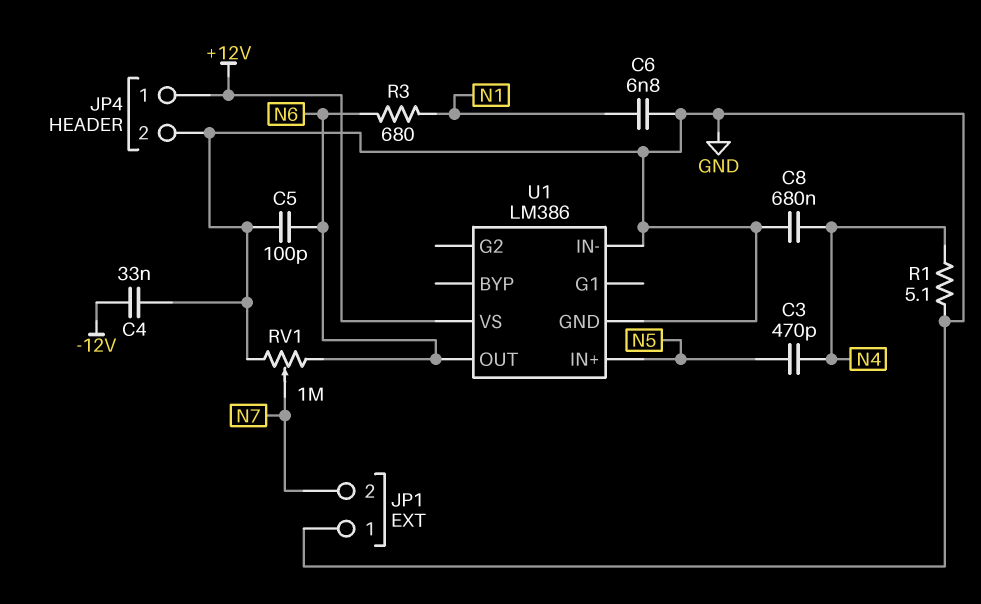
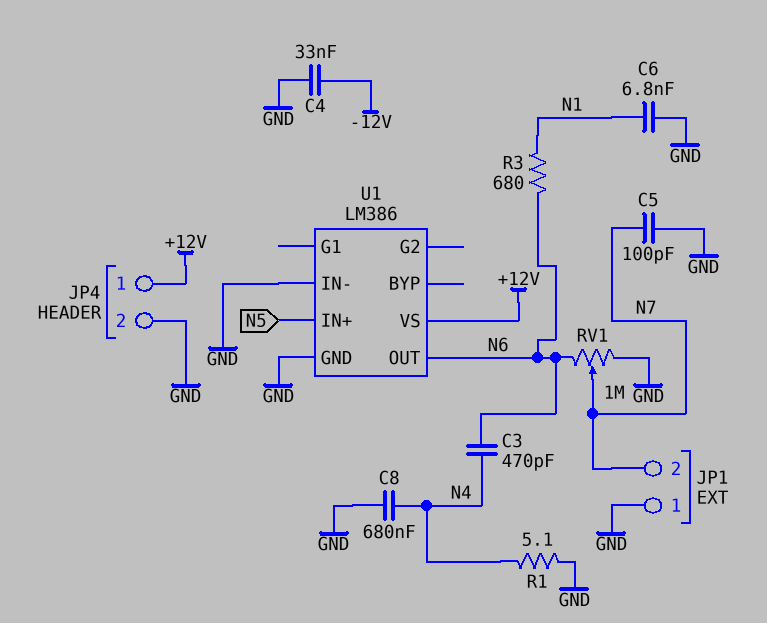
C3: 470pF (N4, N5) -> 470pF (N4, N6)
C5: 100pF (GND, N6) -> 100pF (GND, N7)

